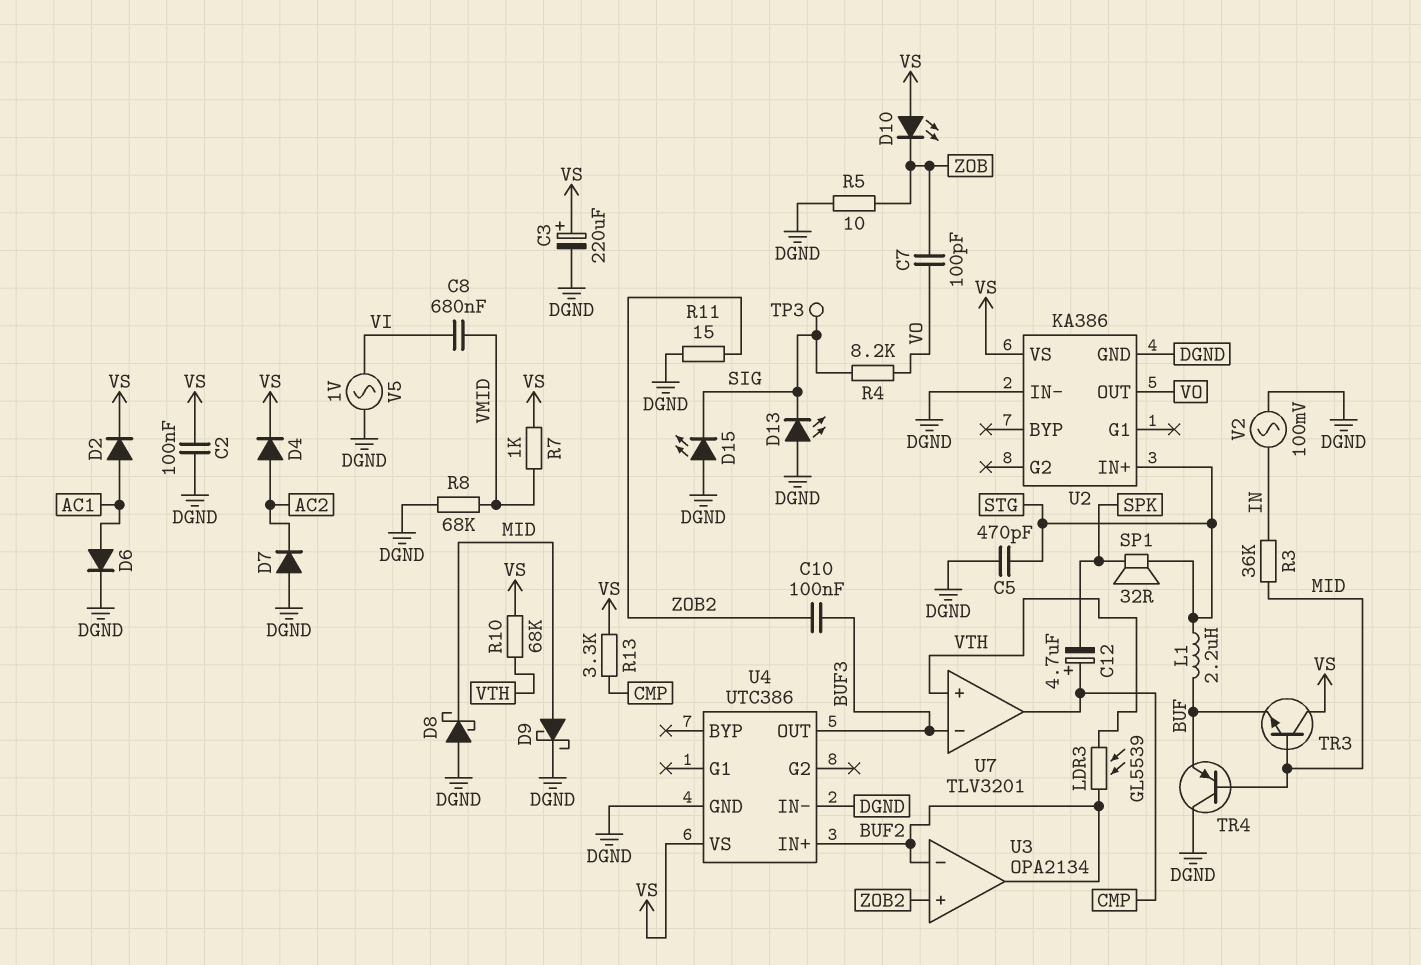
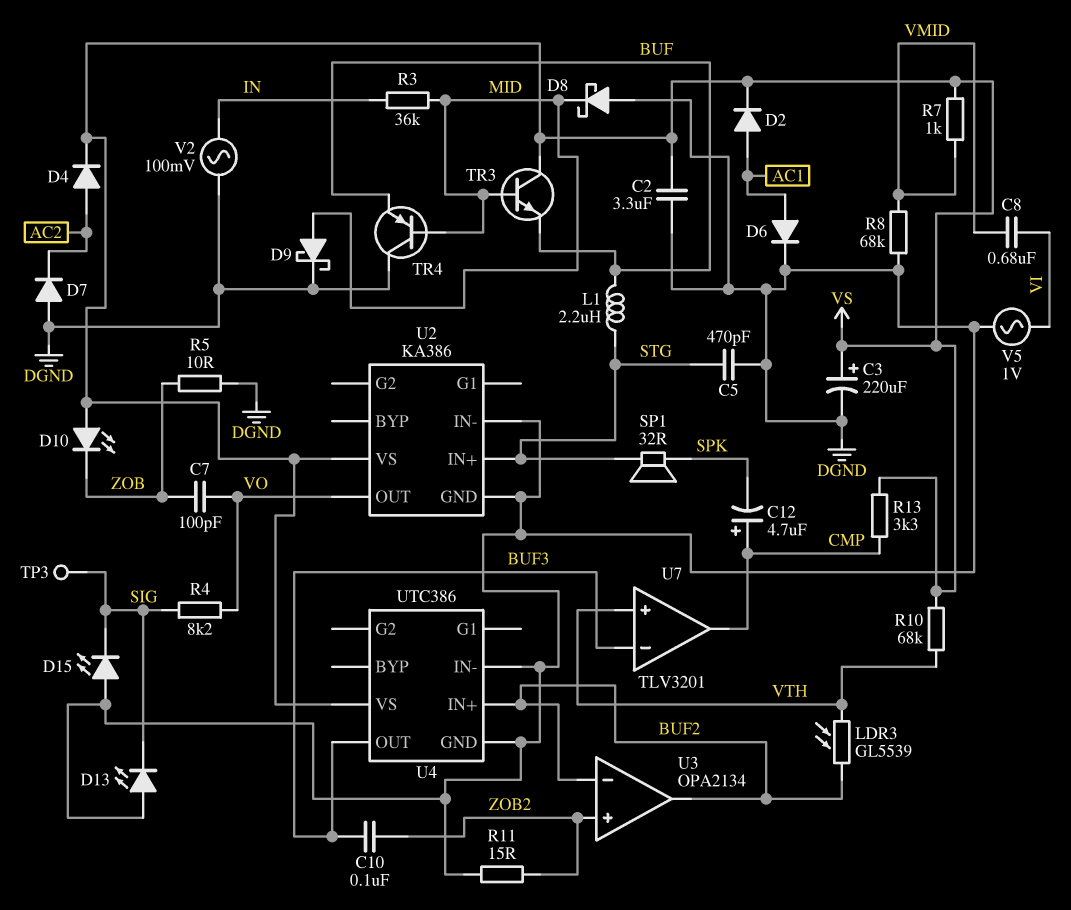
C2: 100nF (DGND, VS) -> 3.3uF (DGND, VS)

